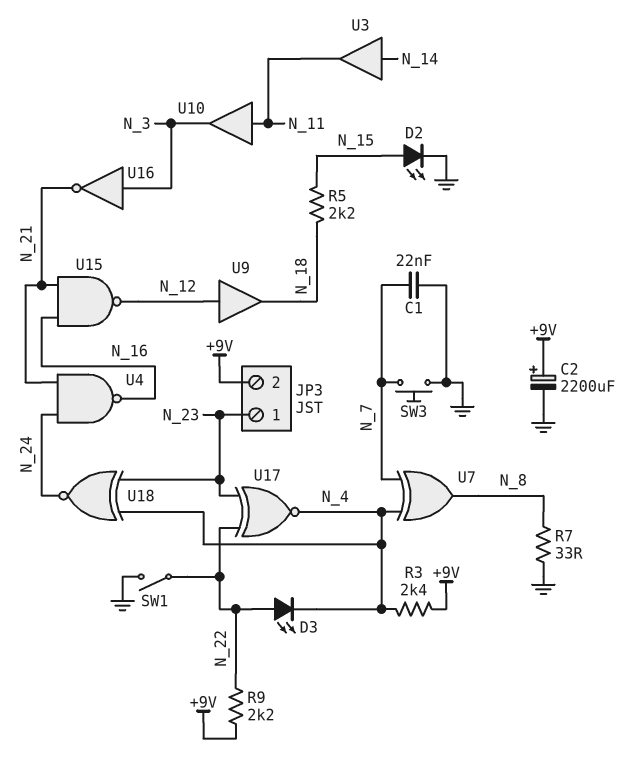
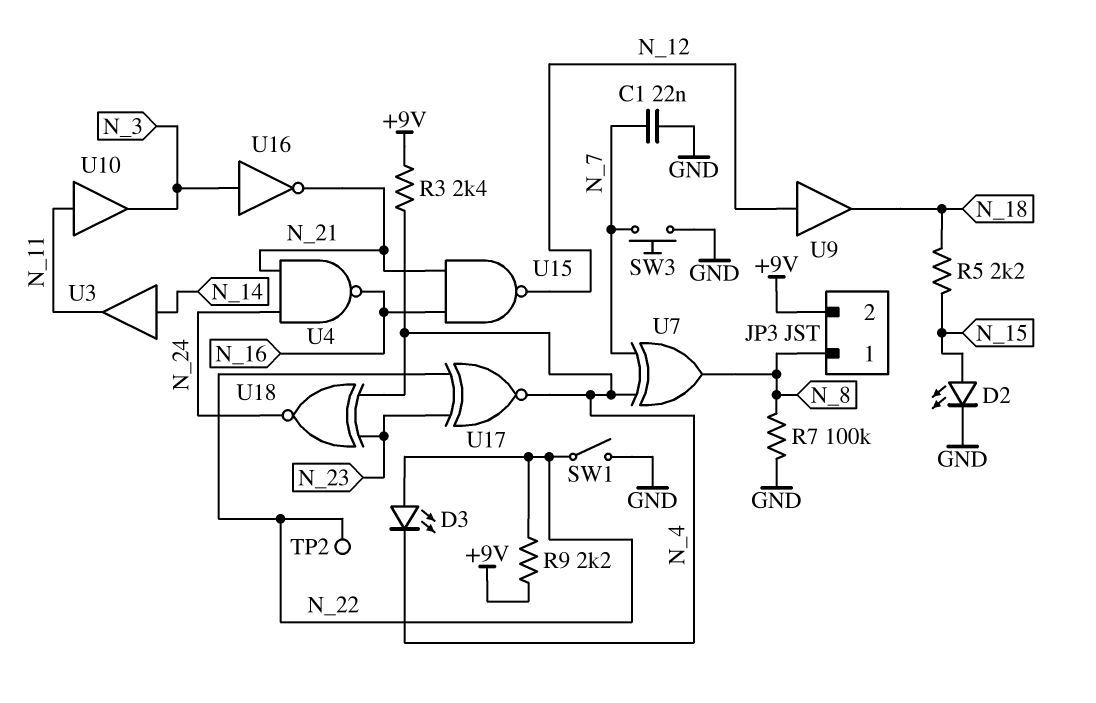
C2: 2200uF (plus +9V, minus GND) -> none
JP3 pin 1: N_23 -> N_8
R7: 33 (GND, N_8) -> 100k (GND, N_8)
TP2: none -> test point (N_22)

